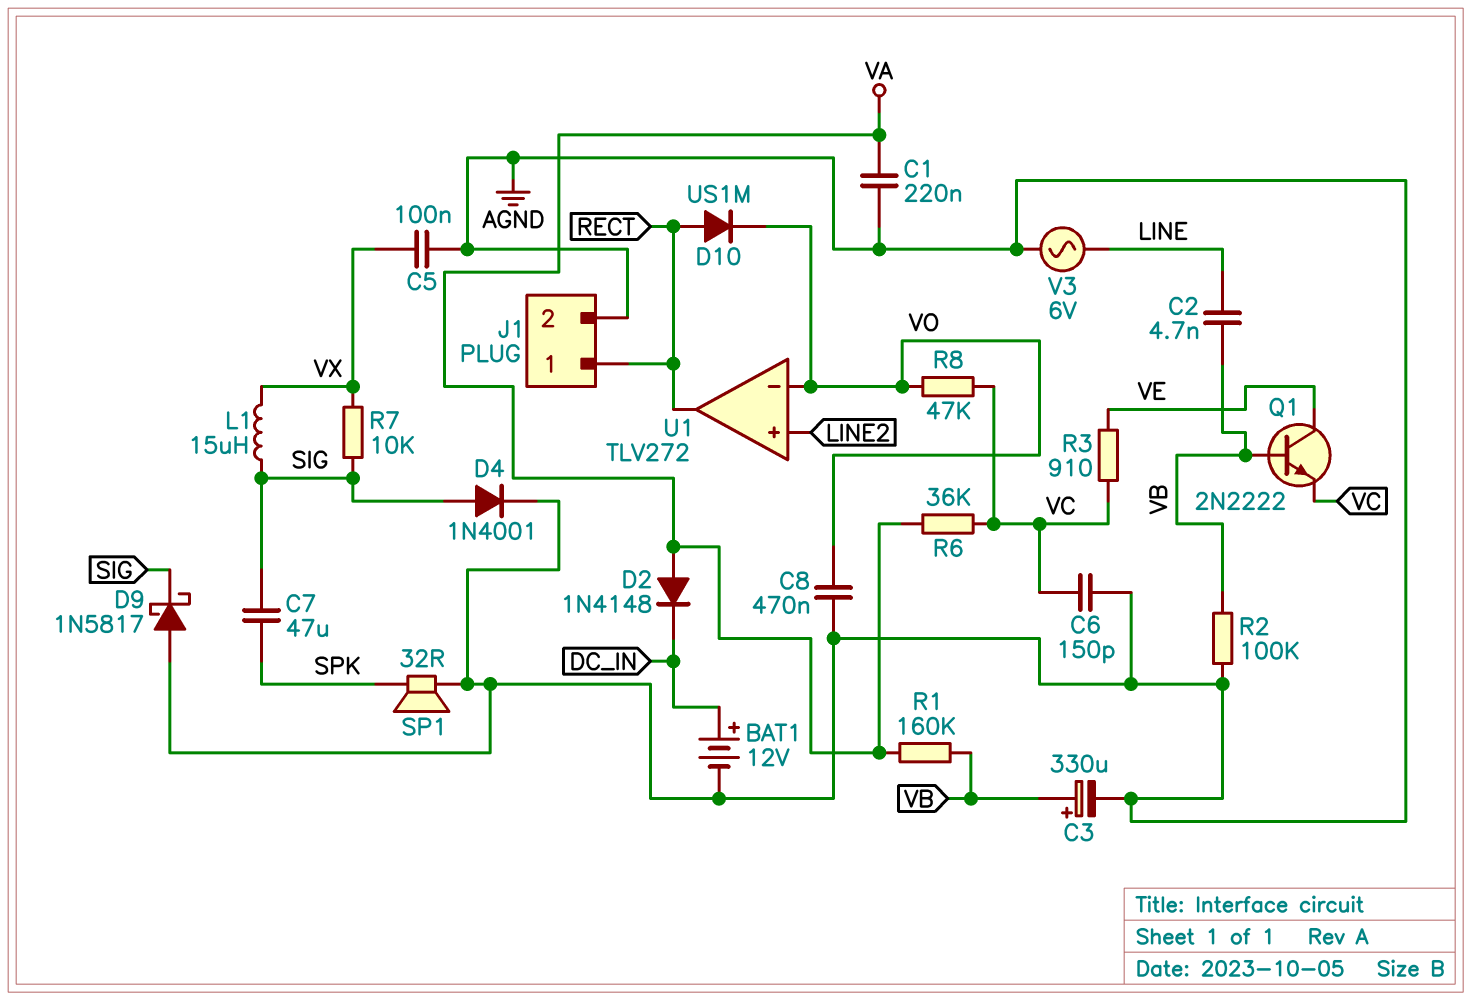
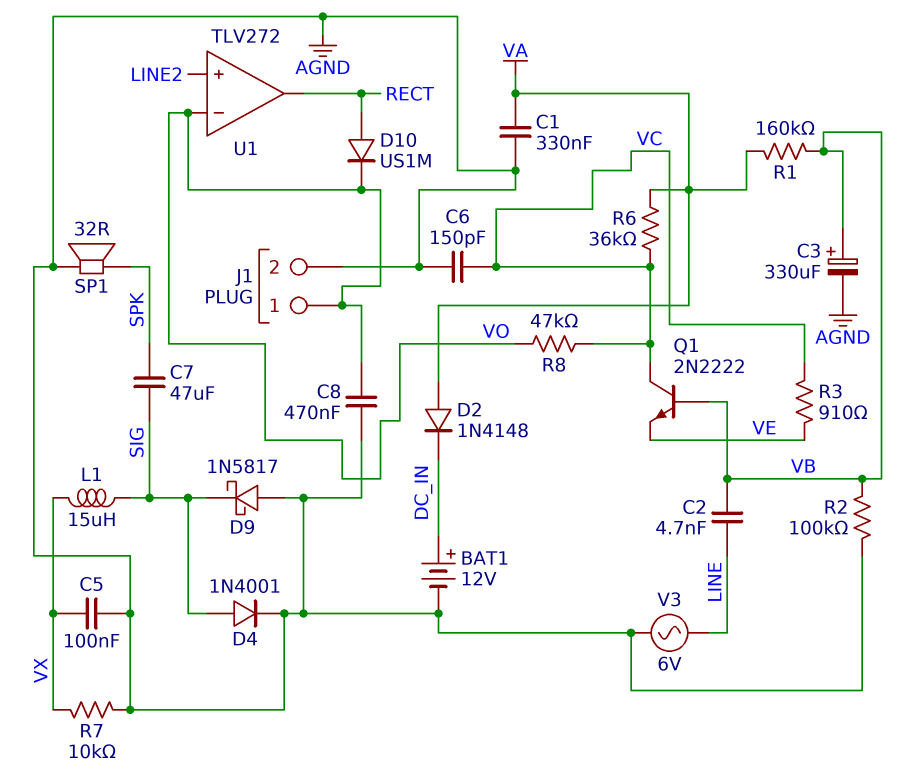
C1: 220nF (AGND, VA) -> 330nF (AGND, VA)
J1 pin 1: RECT -> VO
Q1: NPN 2N2222 (B VB, C VE, E VC) -> NPN 2N2222 (B VB, C VC, E VE)
R7: 10k (SIG, VX) -> 10k (AGND, VX)

